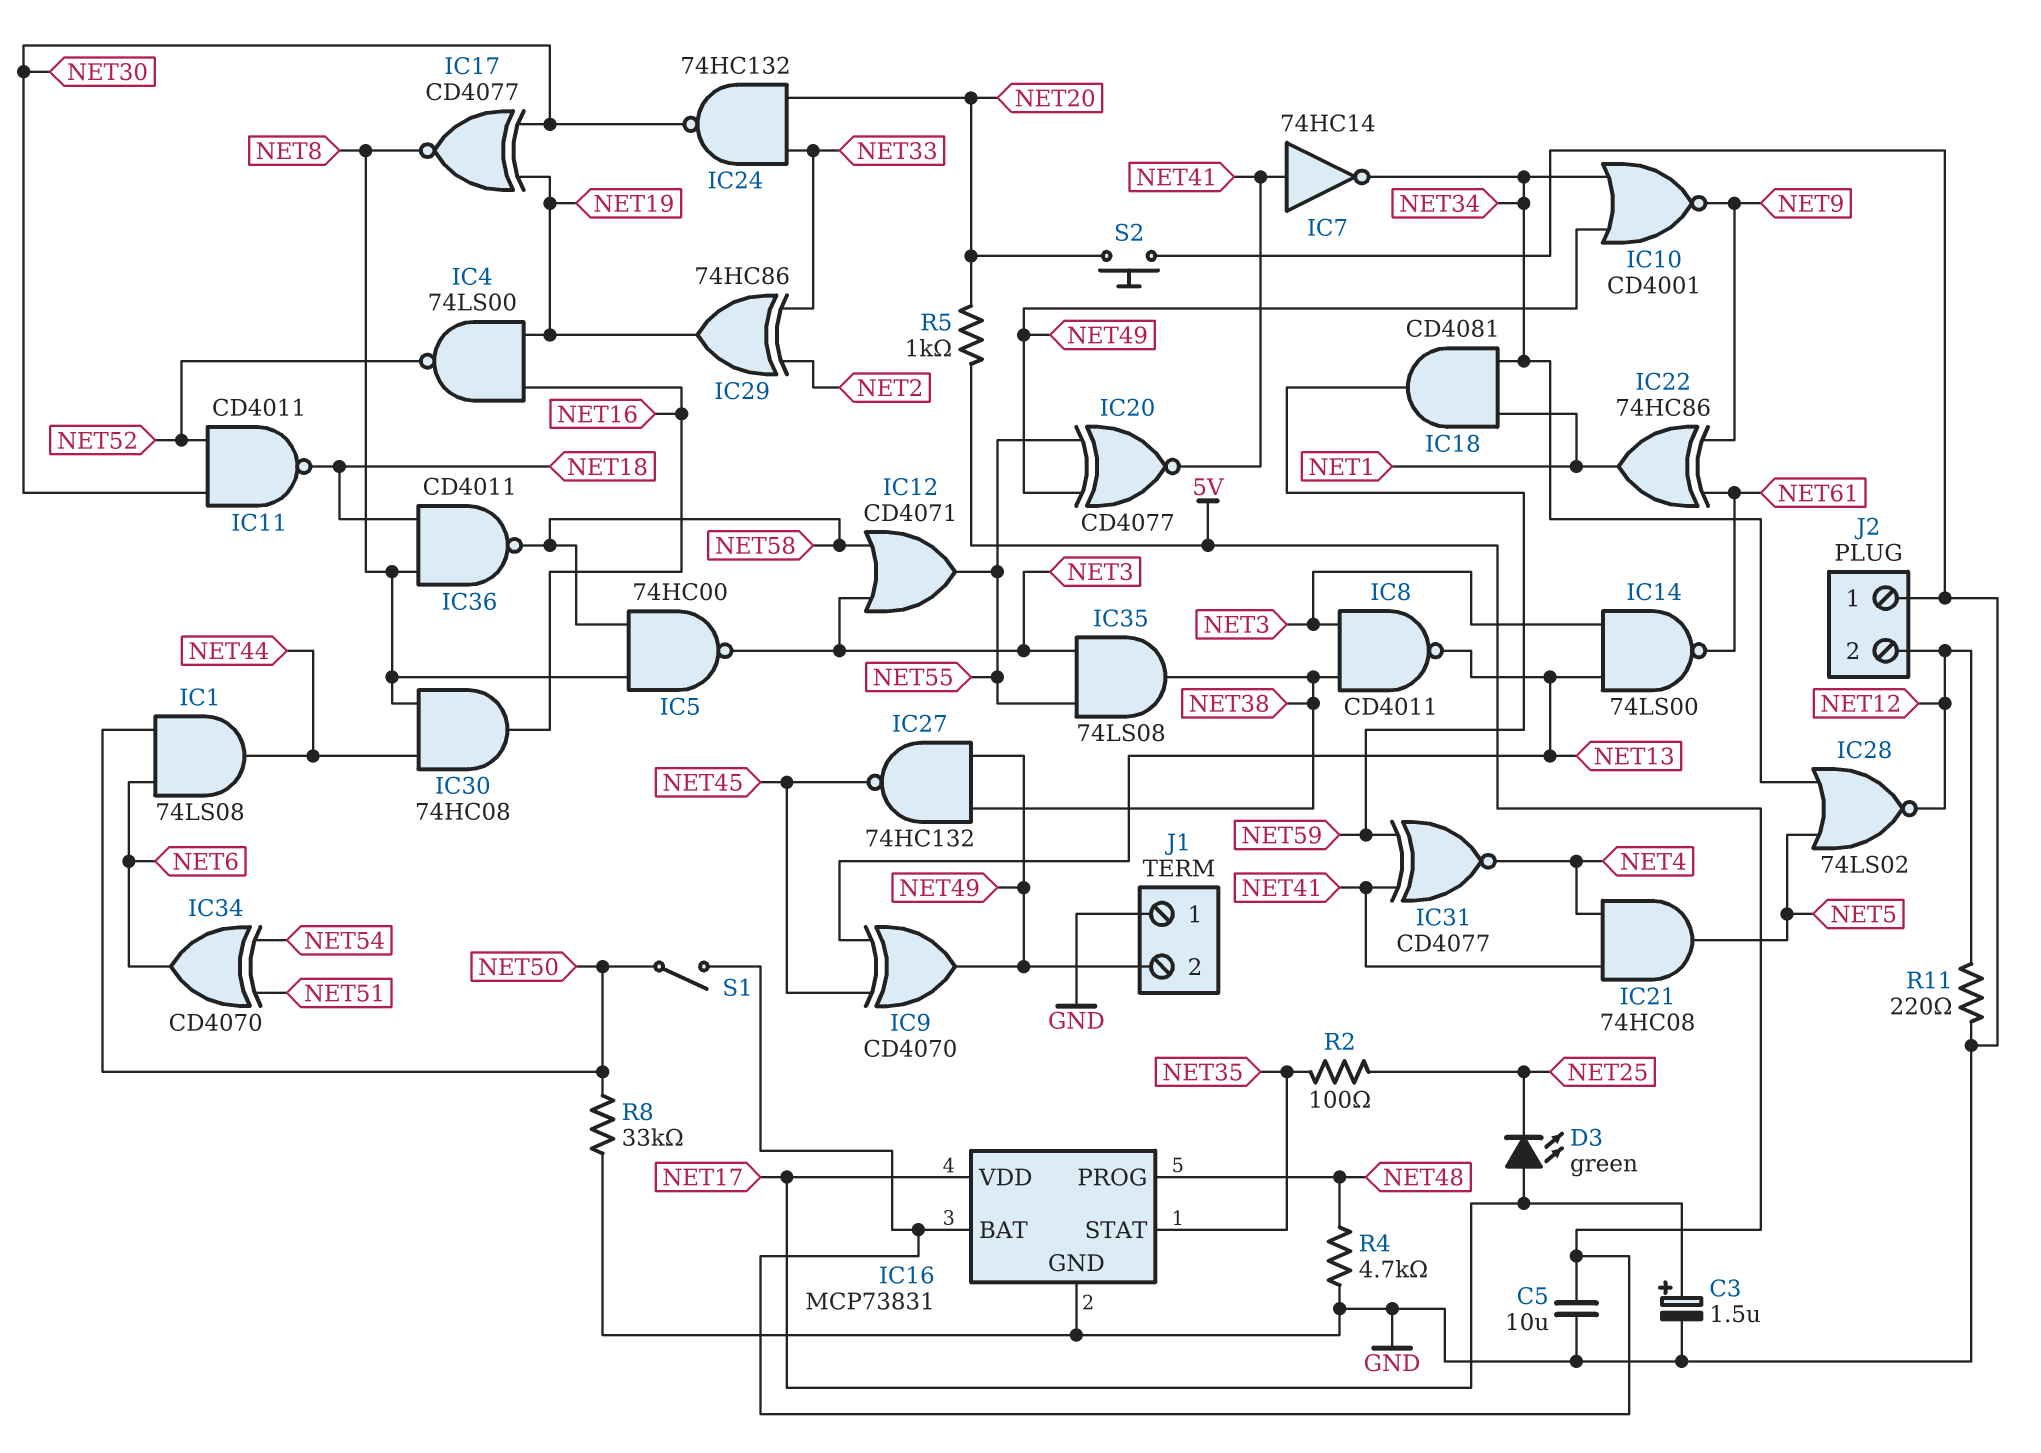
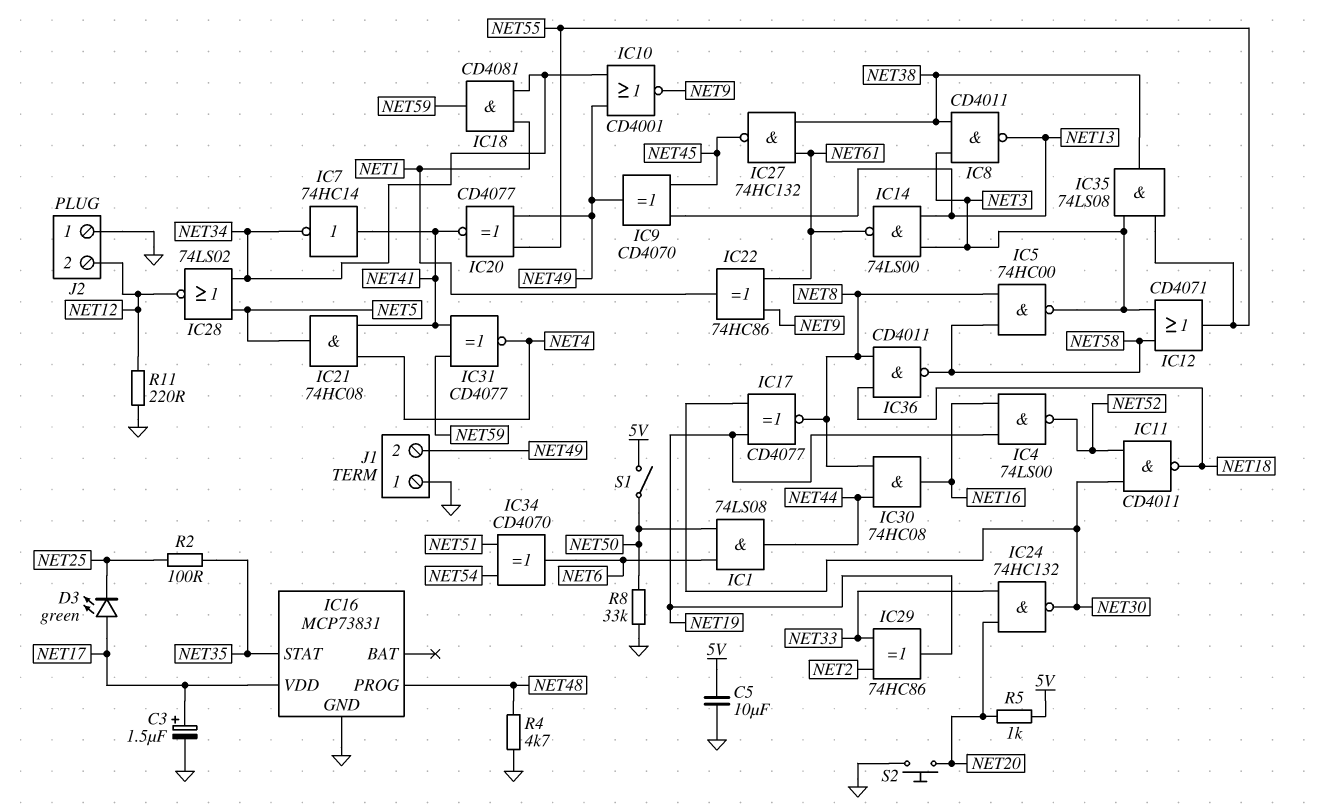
IC16 pin BAT: 5V -> none
IC27: NAND 74HC132 (in NET38, in NET49, out NET45) -> NAND 74HC132 (in NET38, in NET61, out NET45)

